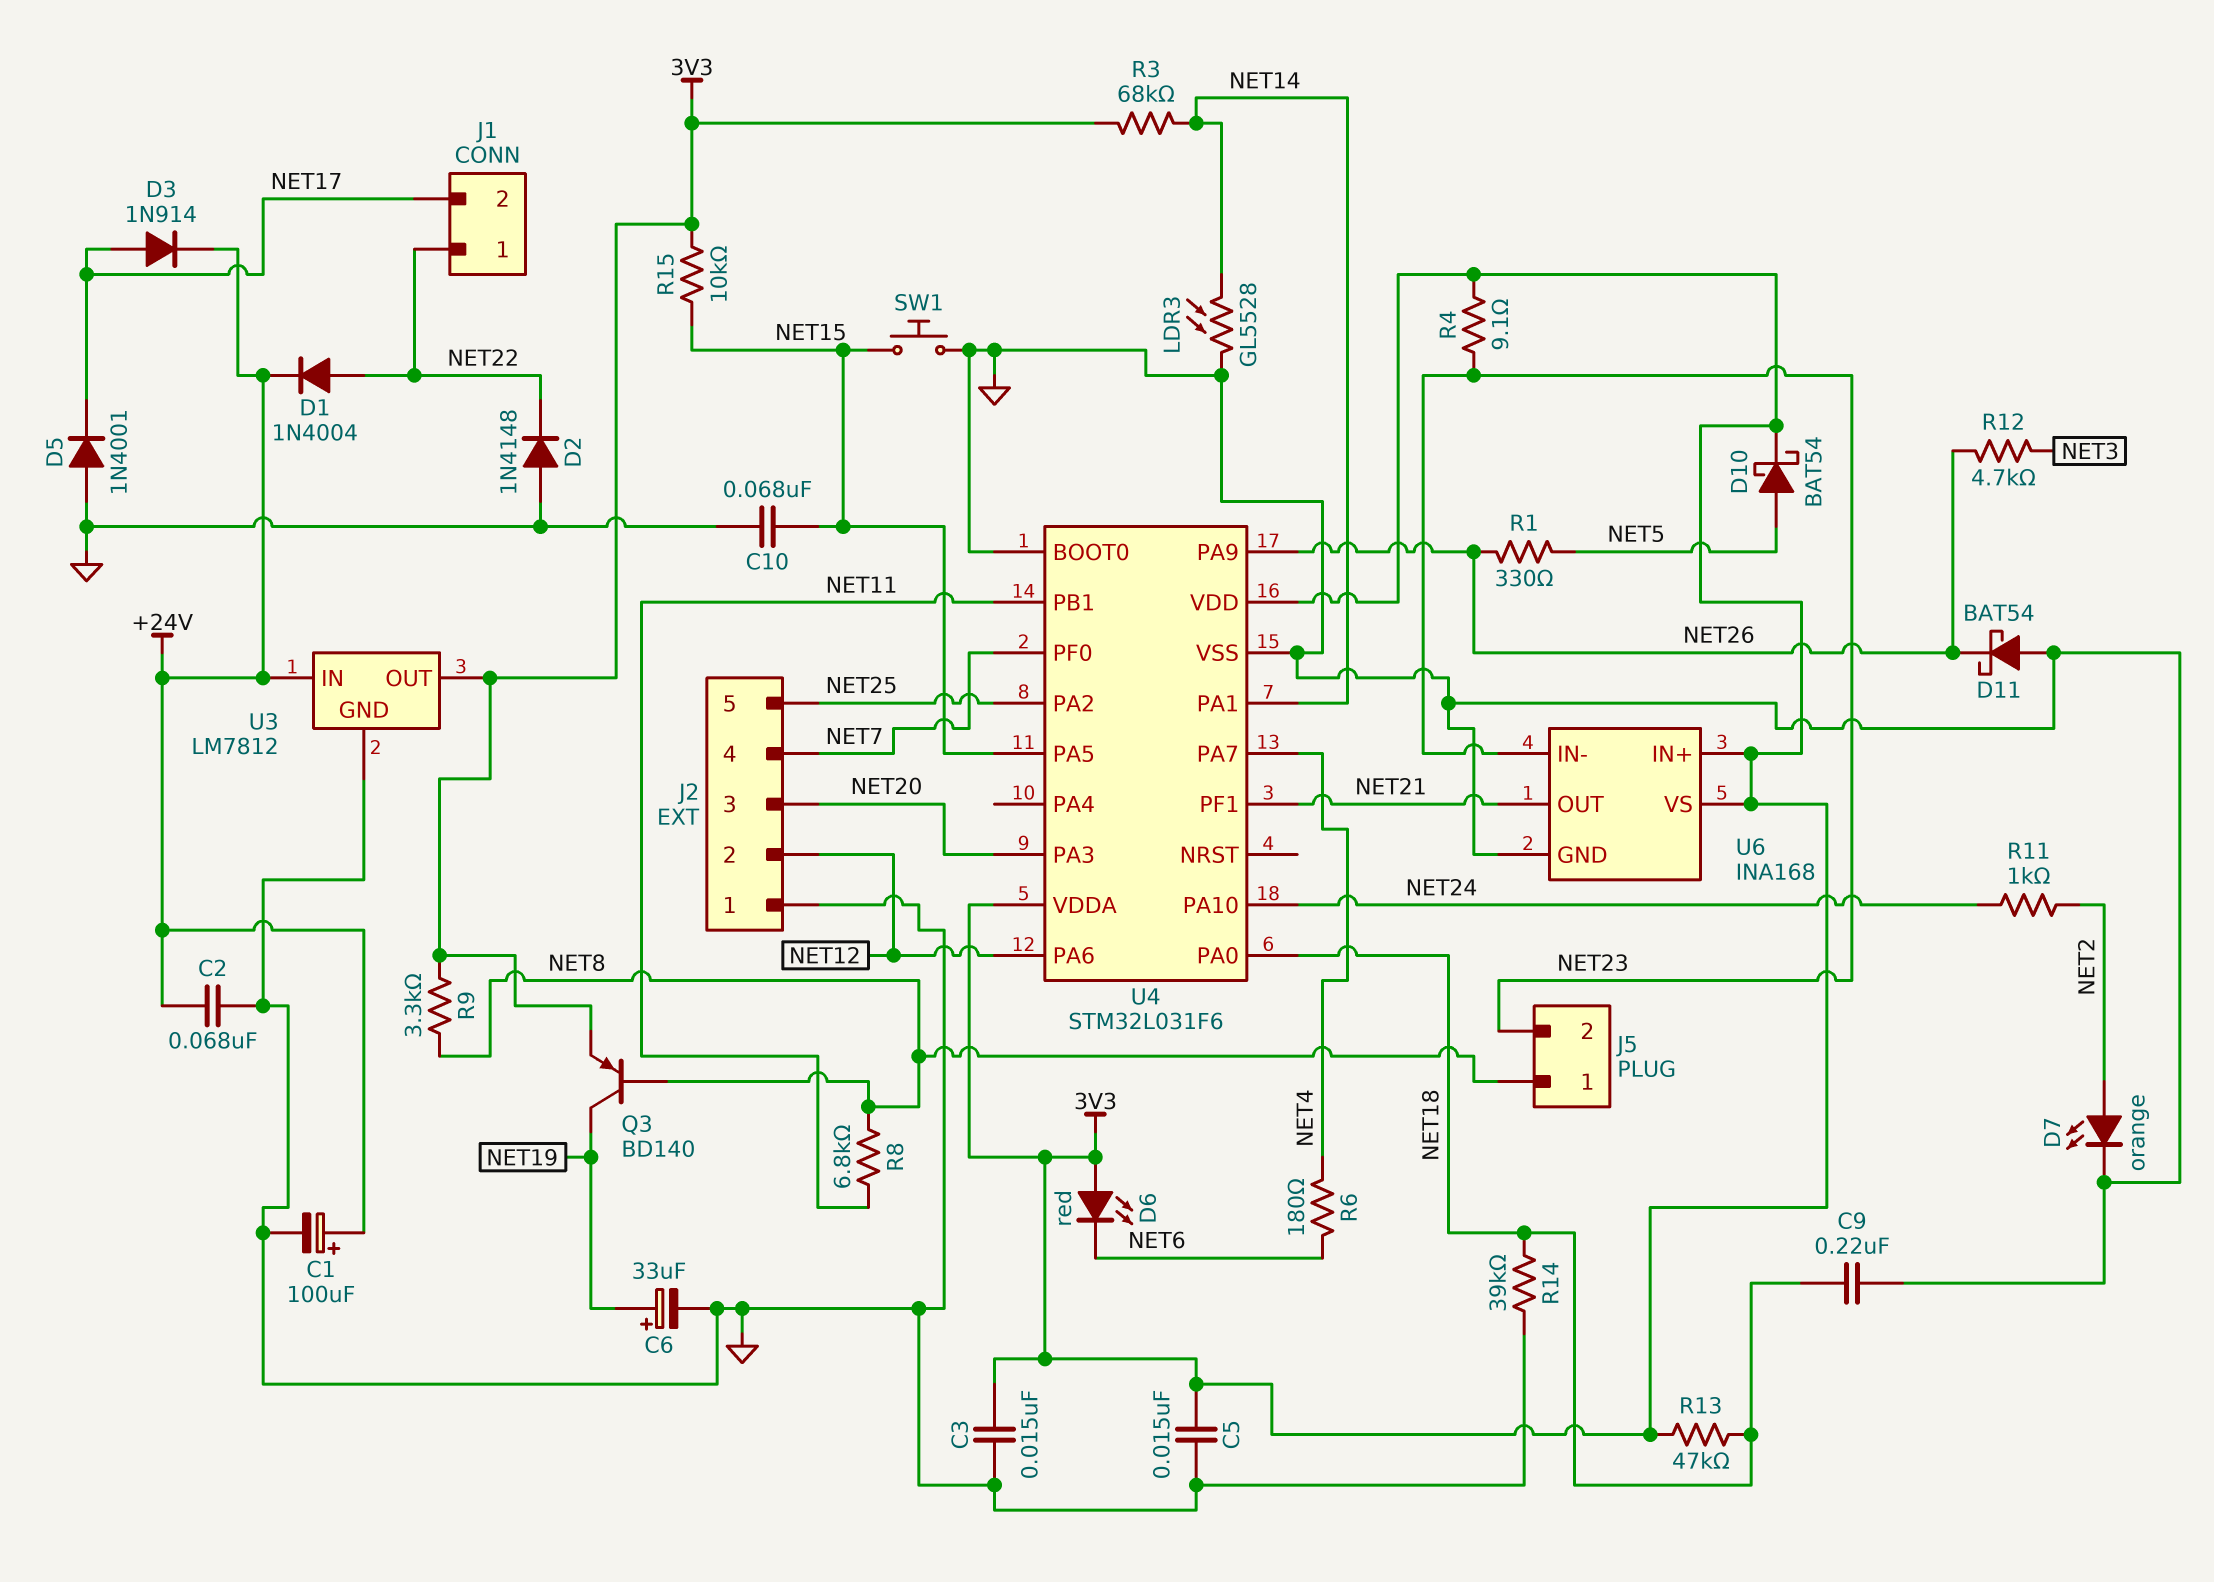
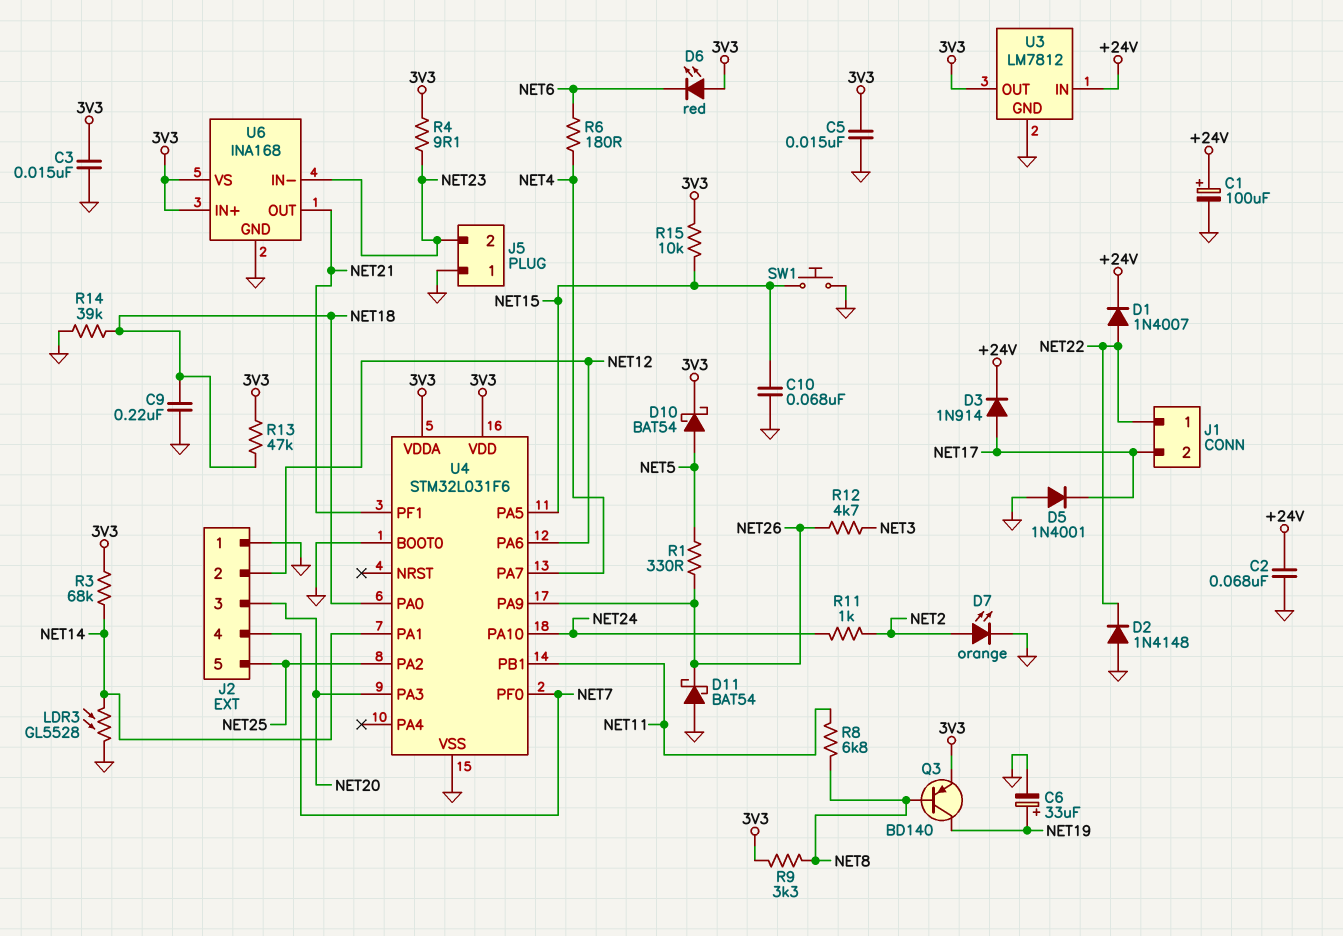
D1: diode 1N4004 (A NET22, K +24V) -> diode 1N4007 (A NET22, K +24V)
J5 pin 1: NET8 -> GND

